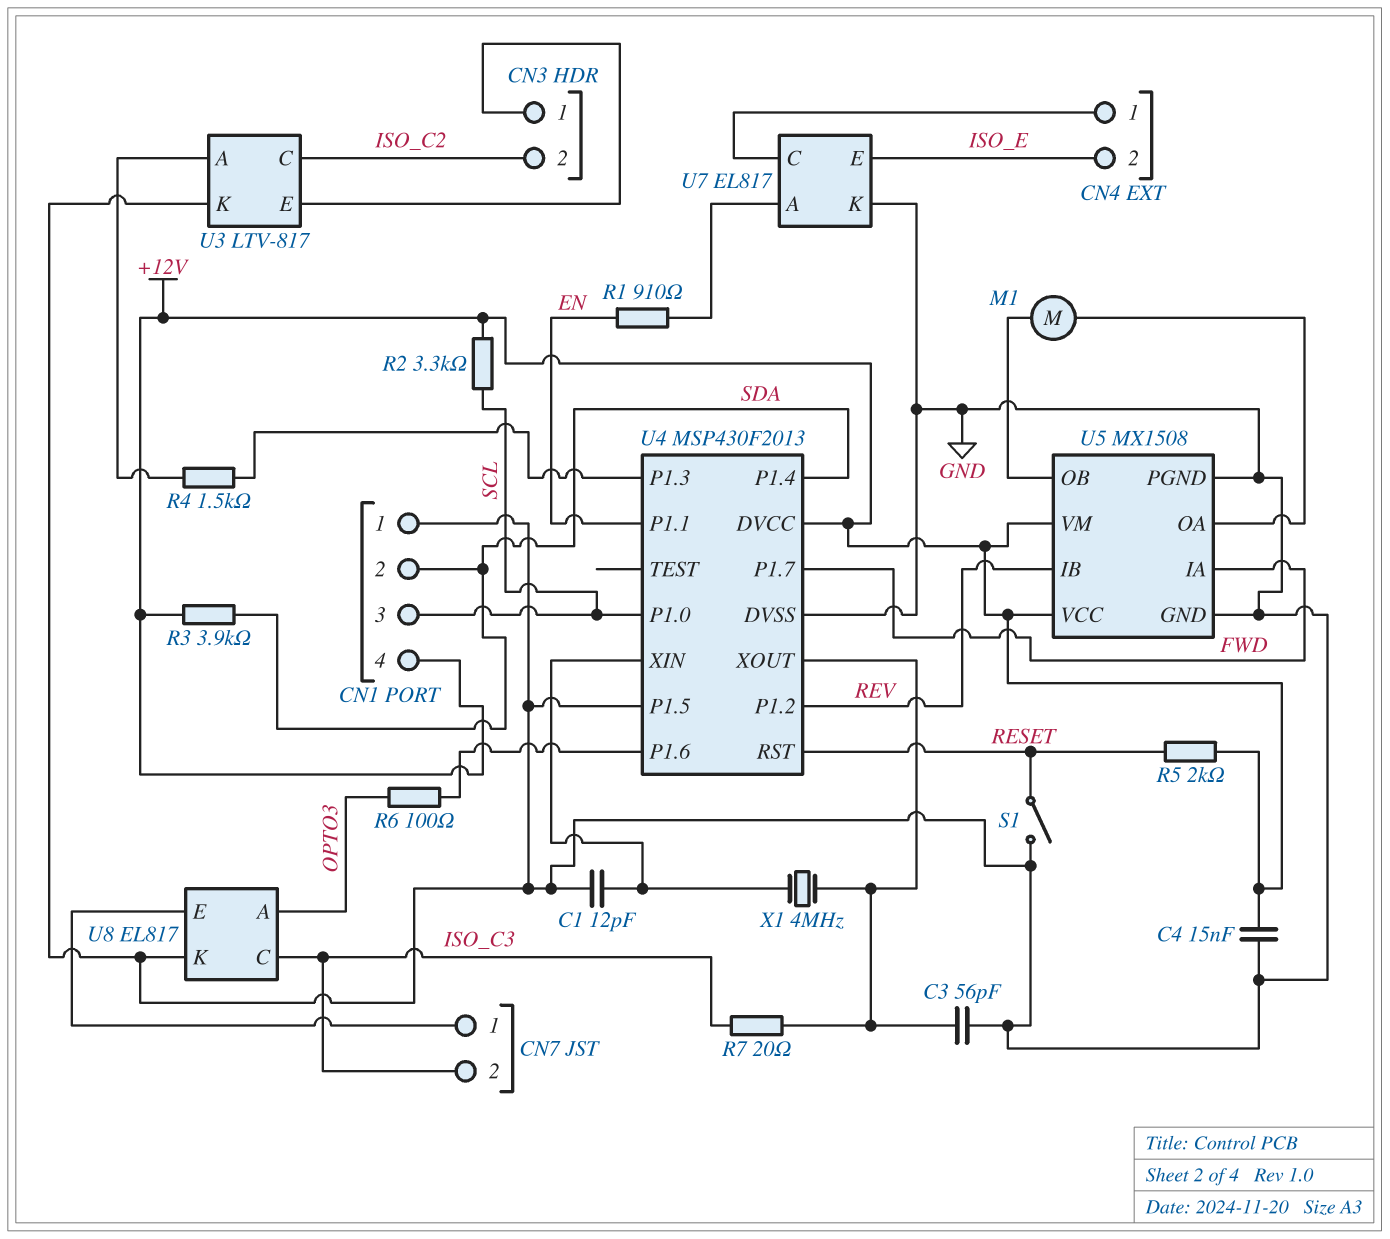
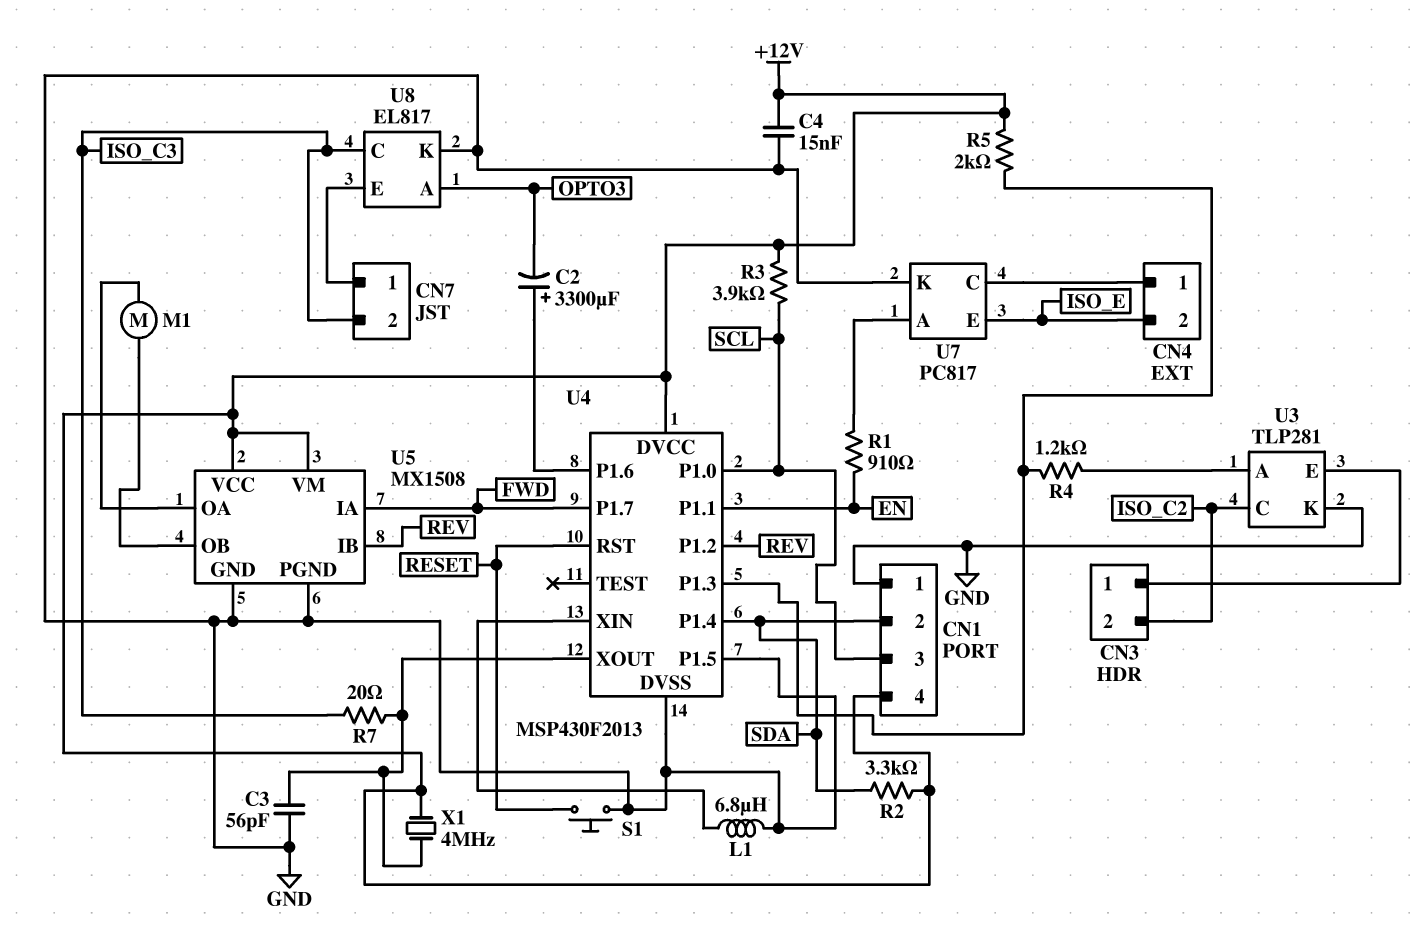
C1: 12pF (GND, U4/XIN) -> none
C2: none -> 3300uF (plus U4/P1.6, minus OPTO3)
L1: none -> 6.8uH (GND, U4/XIN)
R2: 3.3k (+12V, SCL) -> 3.3k (+12V, SDA)
R3: 3.9k (+12V, SDA) -> 3.9k (+12V, SCL)
R4: 1.5k (U3/A, U4/P1.3) -> 1.2k (U3/A, U4/P1.3)
R5: 2k (+12V, RESET) -> 2k (+12V, U4/P1.3)
R6: 100 (OPTO3, U4/P1.6) -> none
S1: switch (GND, RESET) -> button (GND, RESET)
U3: LTV-817 -> TLP281
U7: EL817 -> PC817
X1: 4MHz (U4/XIN, U4/XOUT) -> 4MHz (+12V, U4/XOUT)

